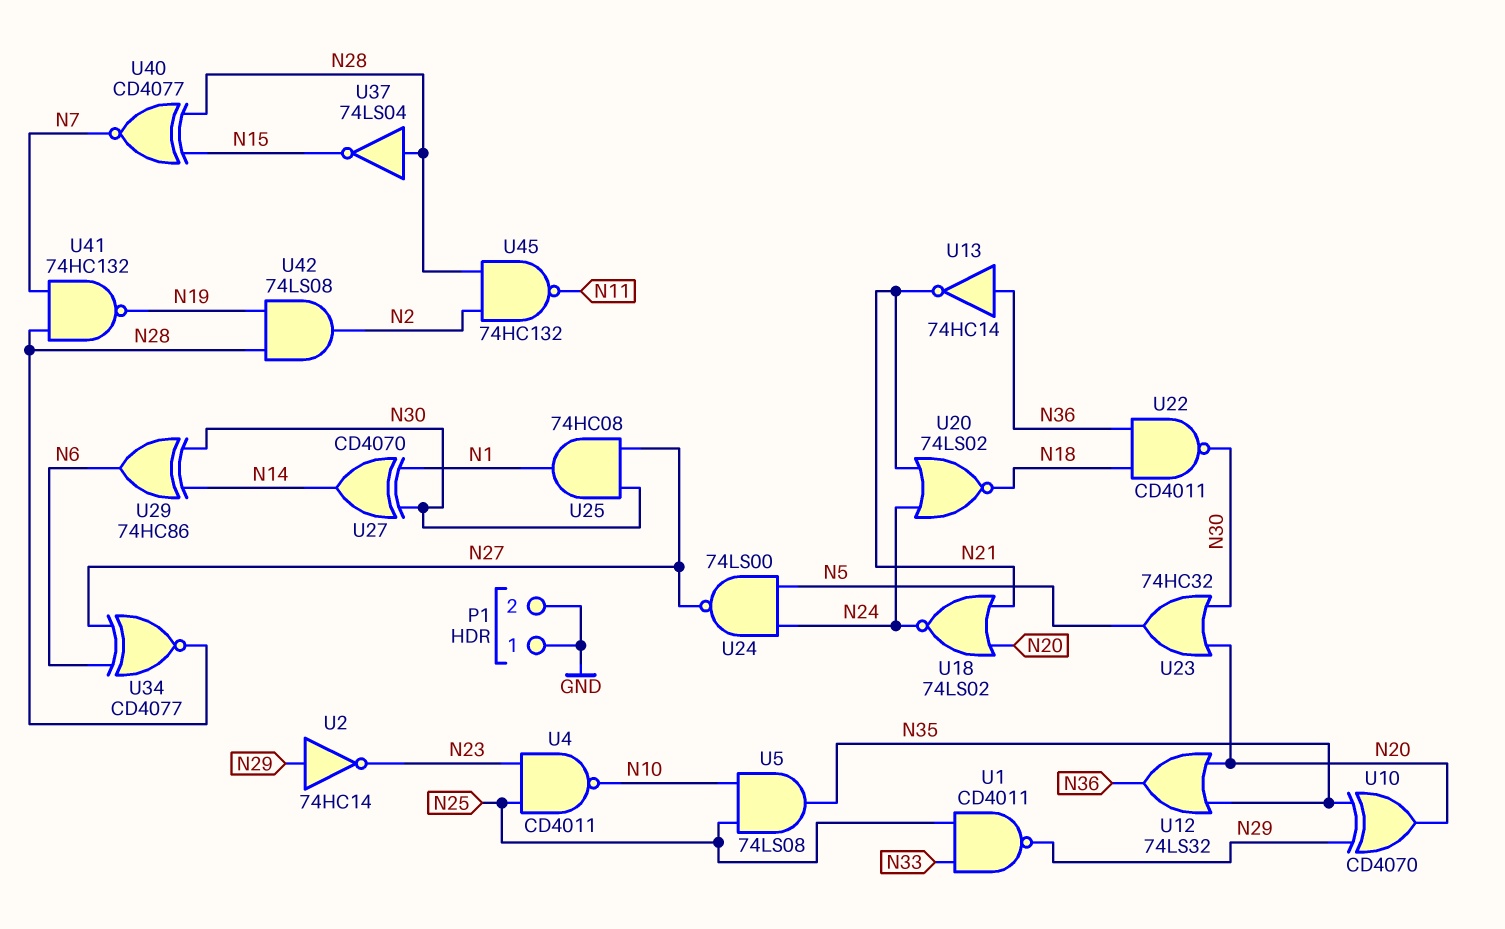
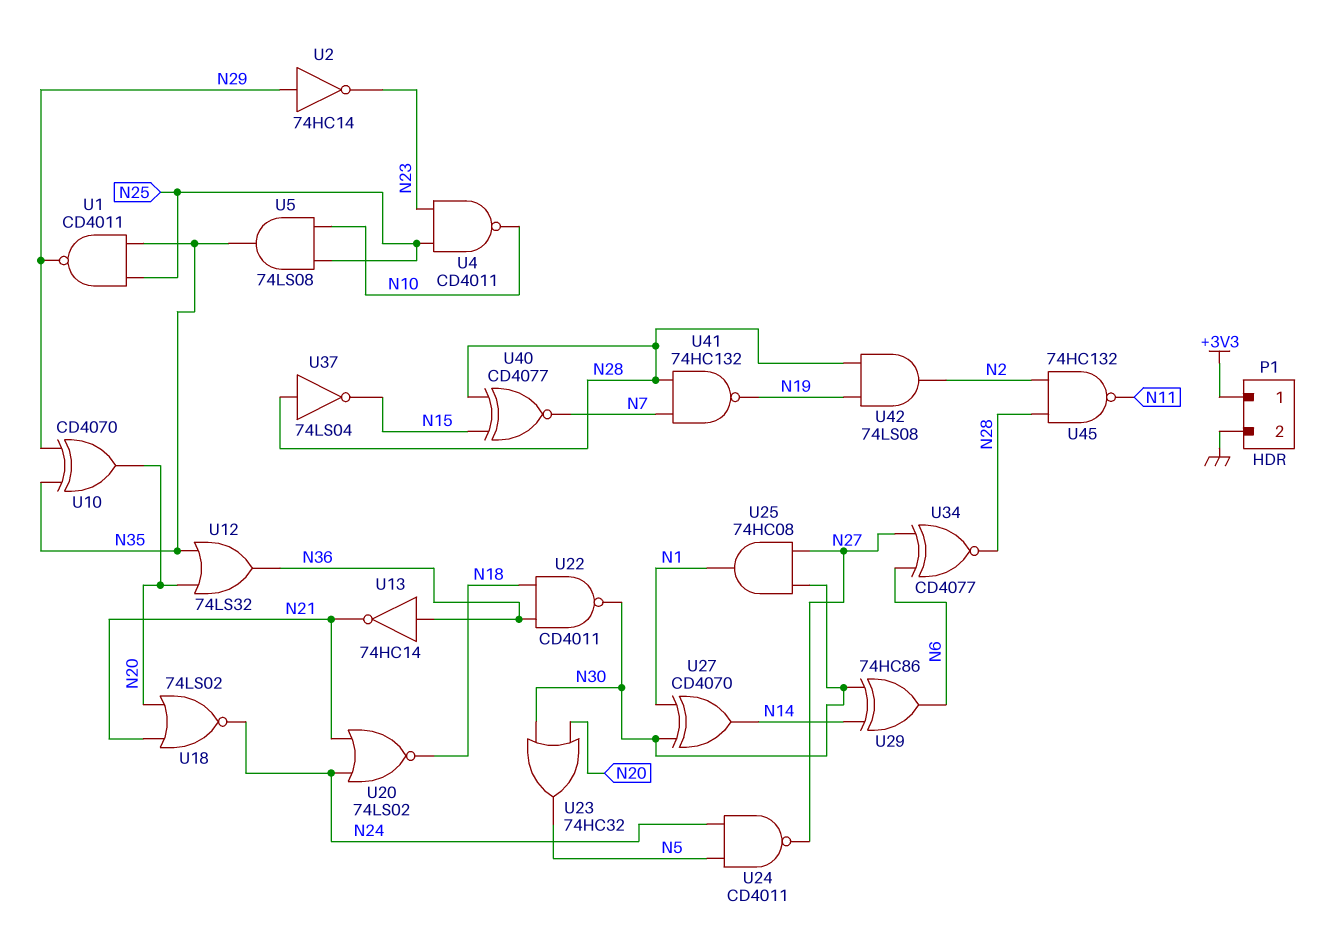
P1 pin 1: GND -> +3V3
U1: NAND CD4011 (in N25, in N33, out N29) -> NAND CD4011 (in N25, in N35, out N29)
U24: NAND 74LS00 (in N5, in N24, out N27) -> NAND CD4011 (in N5, in N24, out N27)

